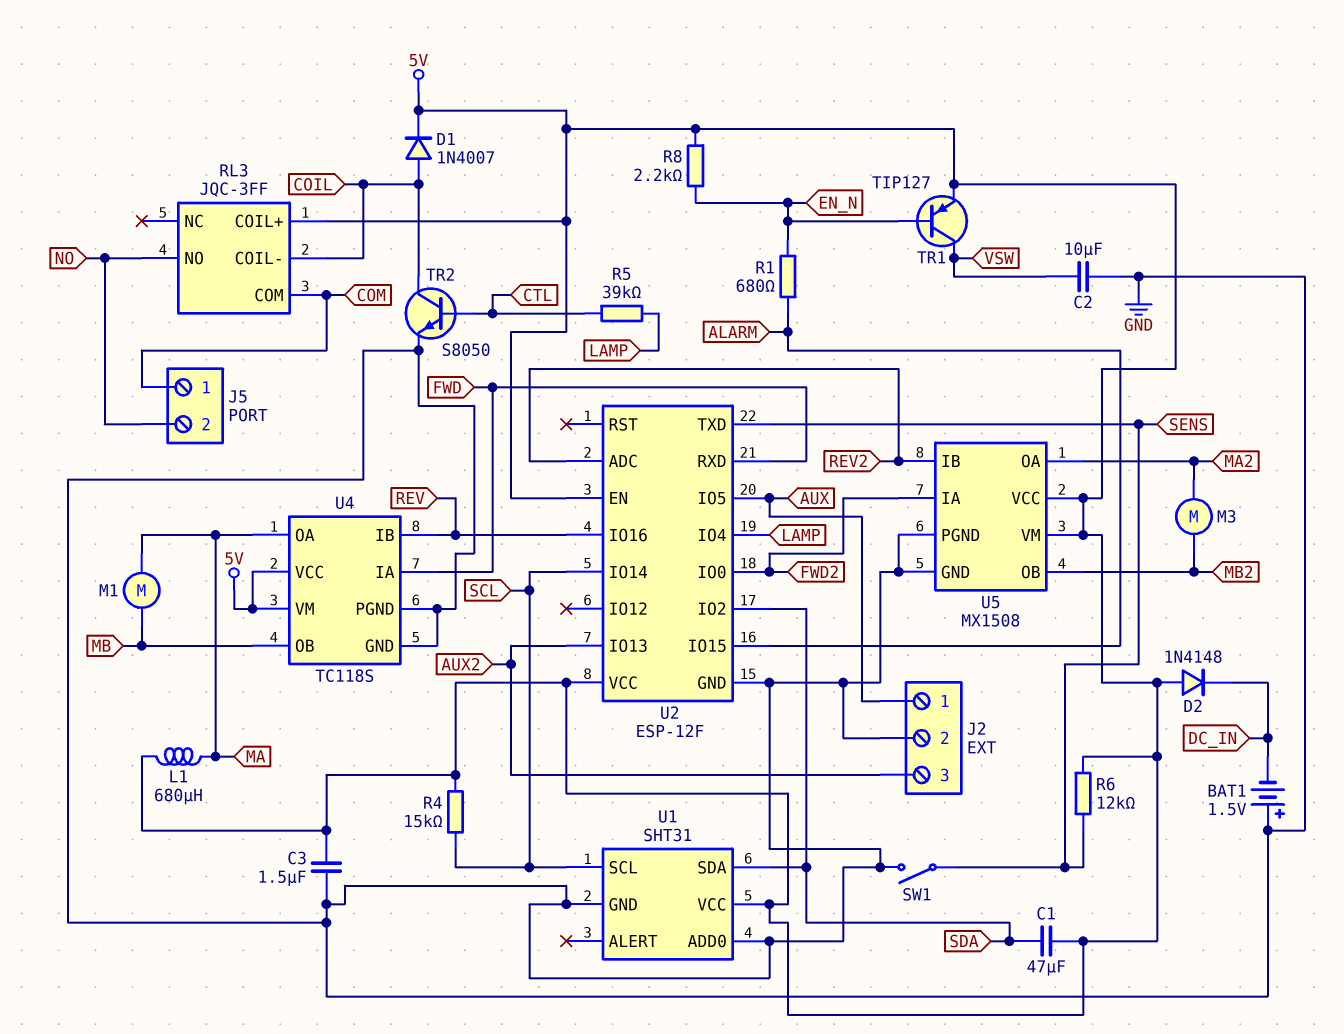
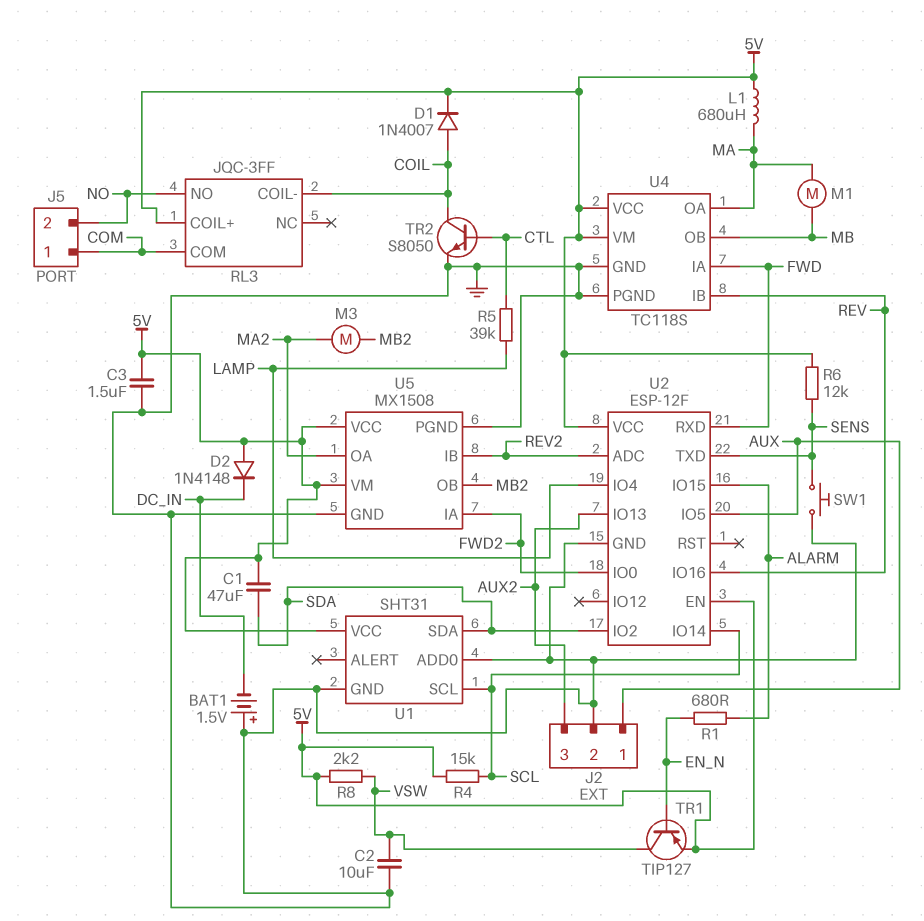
R8: 2.2k (5V, EN_N) -> 2.2k (5V, VSW)
SW1: switch (GND, SENS) -> button (GND, SENS)

